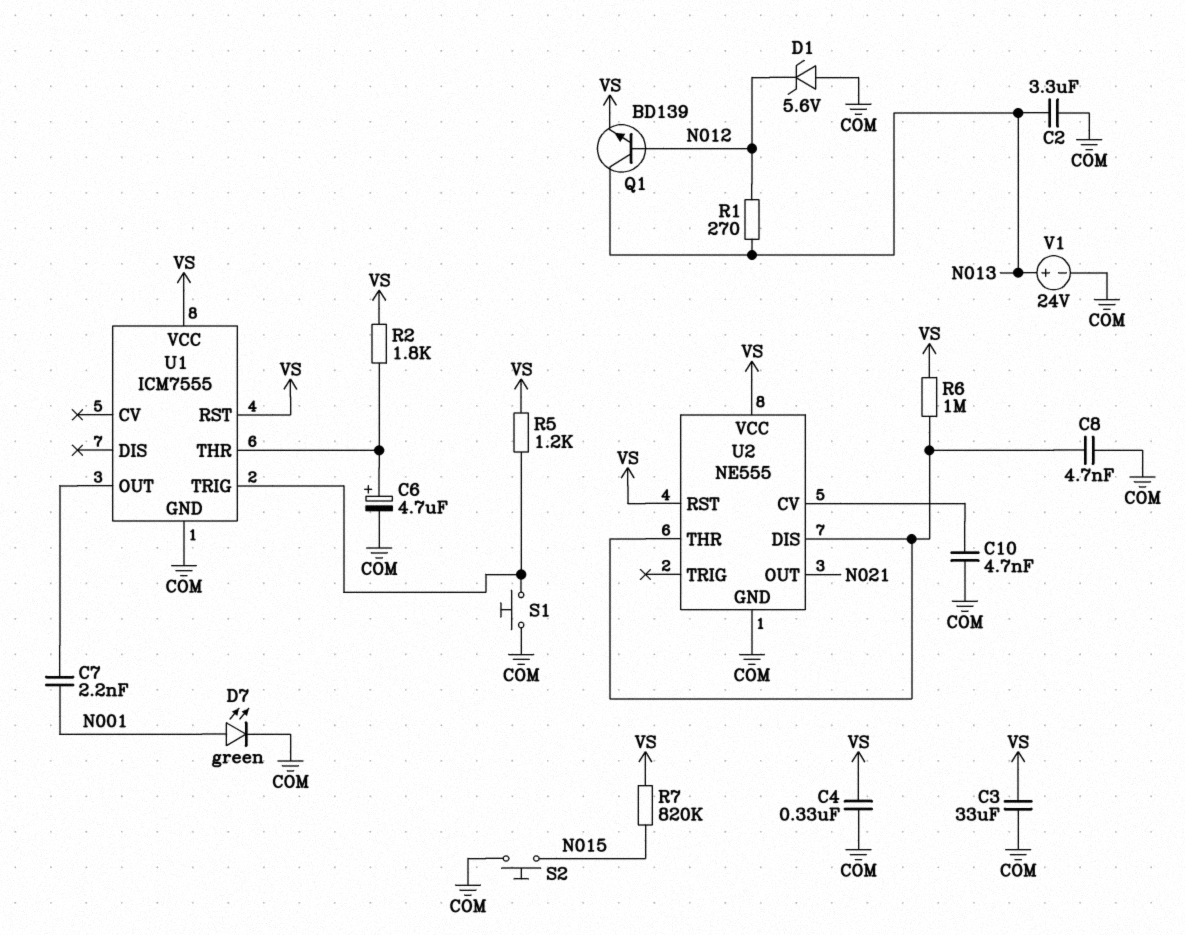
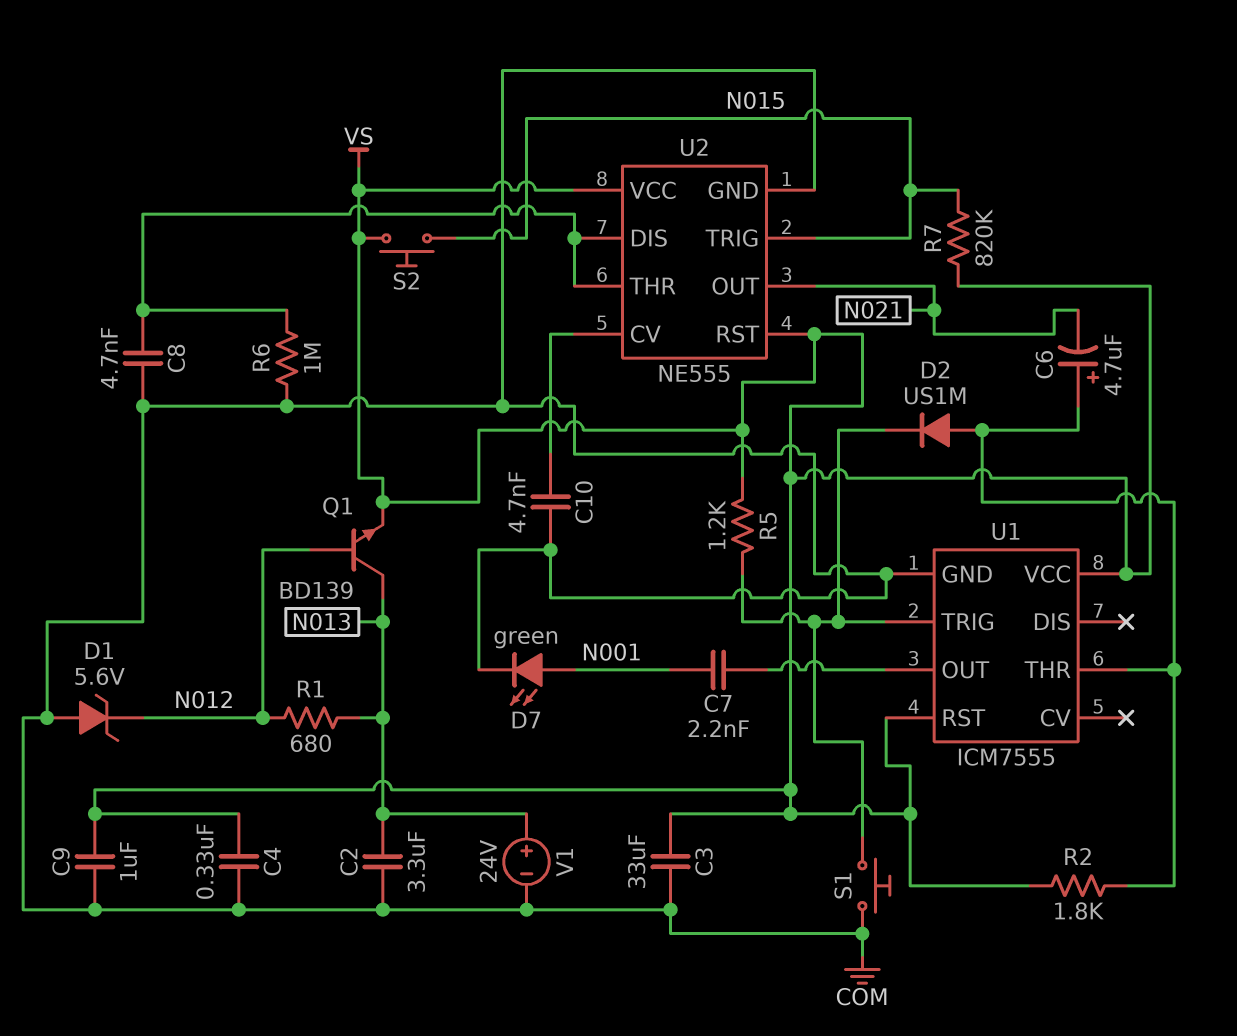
C6: 4.7uF (plus U1/THR, minus COM) -> 4.7uF (plus U1/THR, minus N021)
C9: none -> 1uF (COM, VS)
D2: none -> diode US1M (A U1/THR, K U1/TRIG)
R1: 270 (N012, N013) -> 680 (N012, N013)
R6: 1M (U2/DIS, VS) -> 1M (COM, U2/DIS)
S2: button (COM, N015) -> button (N015, VS)
U2 pin TRIG: none -> N015

